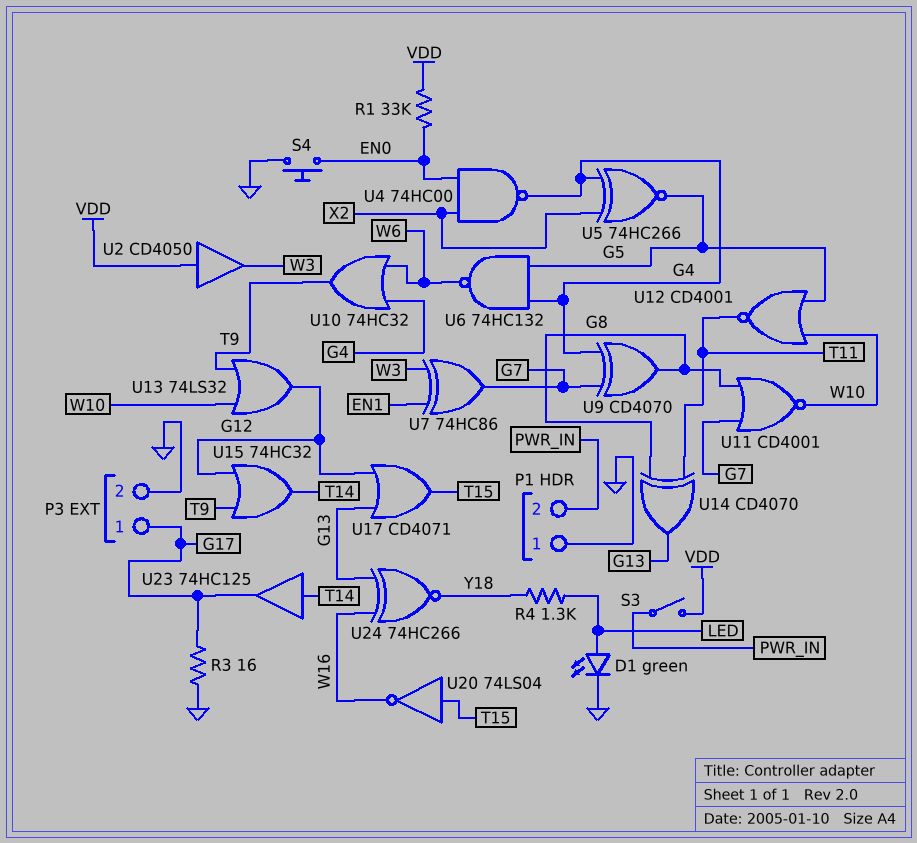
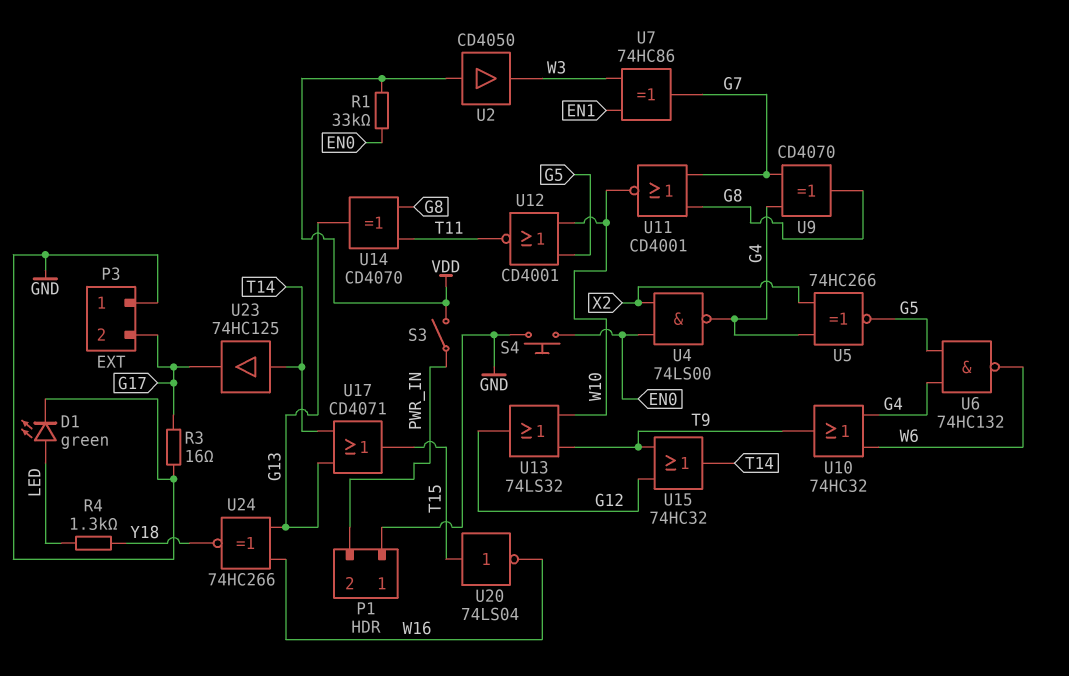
P3 pin 1: G17 -> GND
P3 pin 2: GND -> G17
U4: NAND 74HC00 (in EN0, in X2, out G4) -> NAND 74LS00 (in EN0, in X2, out G4)
U17: OR CD4071 (in G12, in G13, out T15) -> OR CD4071 (in G13, in T14, out T15)

